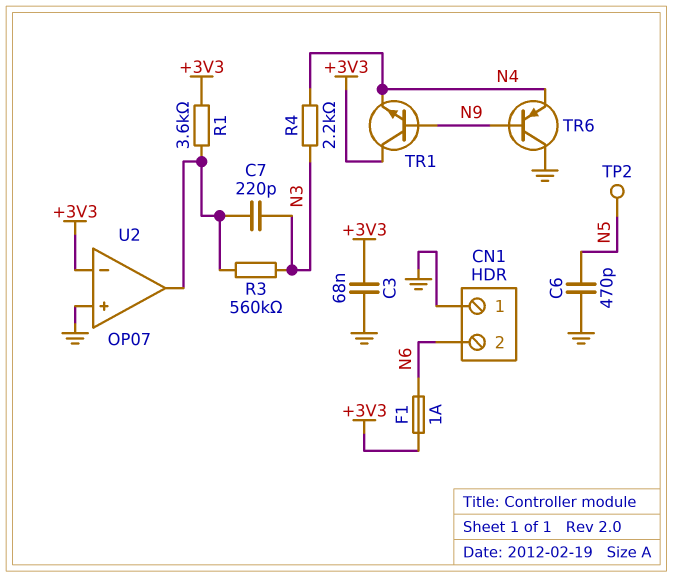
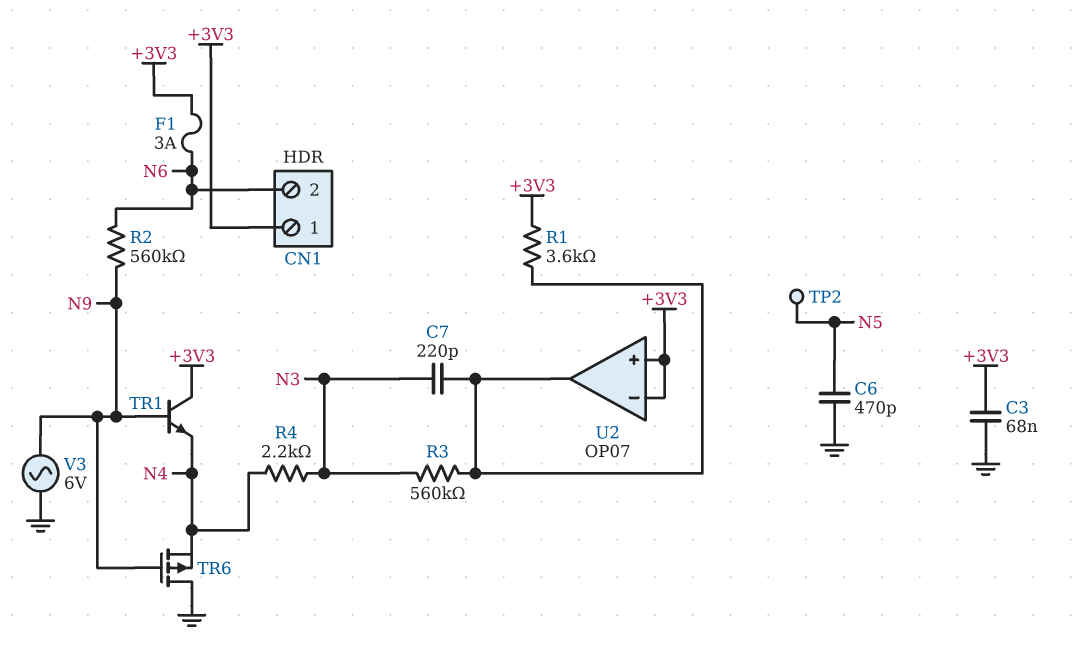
CN1 pin 1: GND -> +3V3
F1: 1A (+3V3, N6) -> 3A (+3V3, N6)
R2: none -> 560k (N6, N9)
TR6: PNP (B N9, C GND, E N4) -> PMOS (G N9, D GND, S N4)
U2 pin in+: GND -> +3V3
V3: none -> AC 6V (GND, N9)

